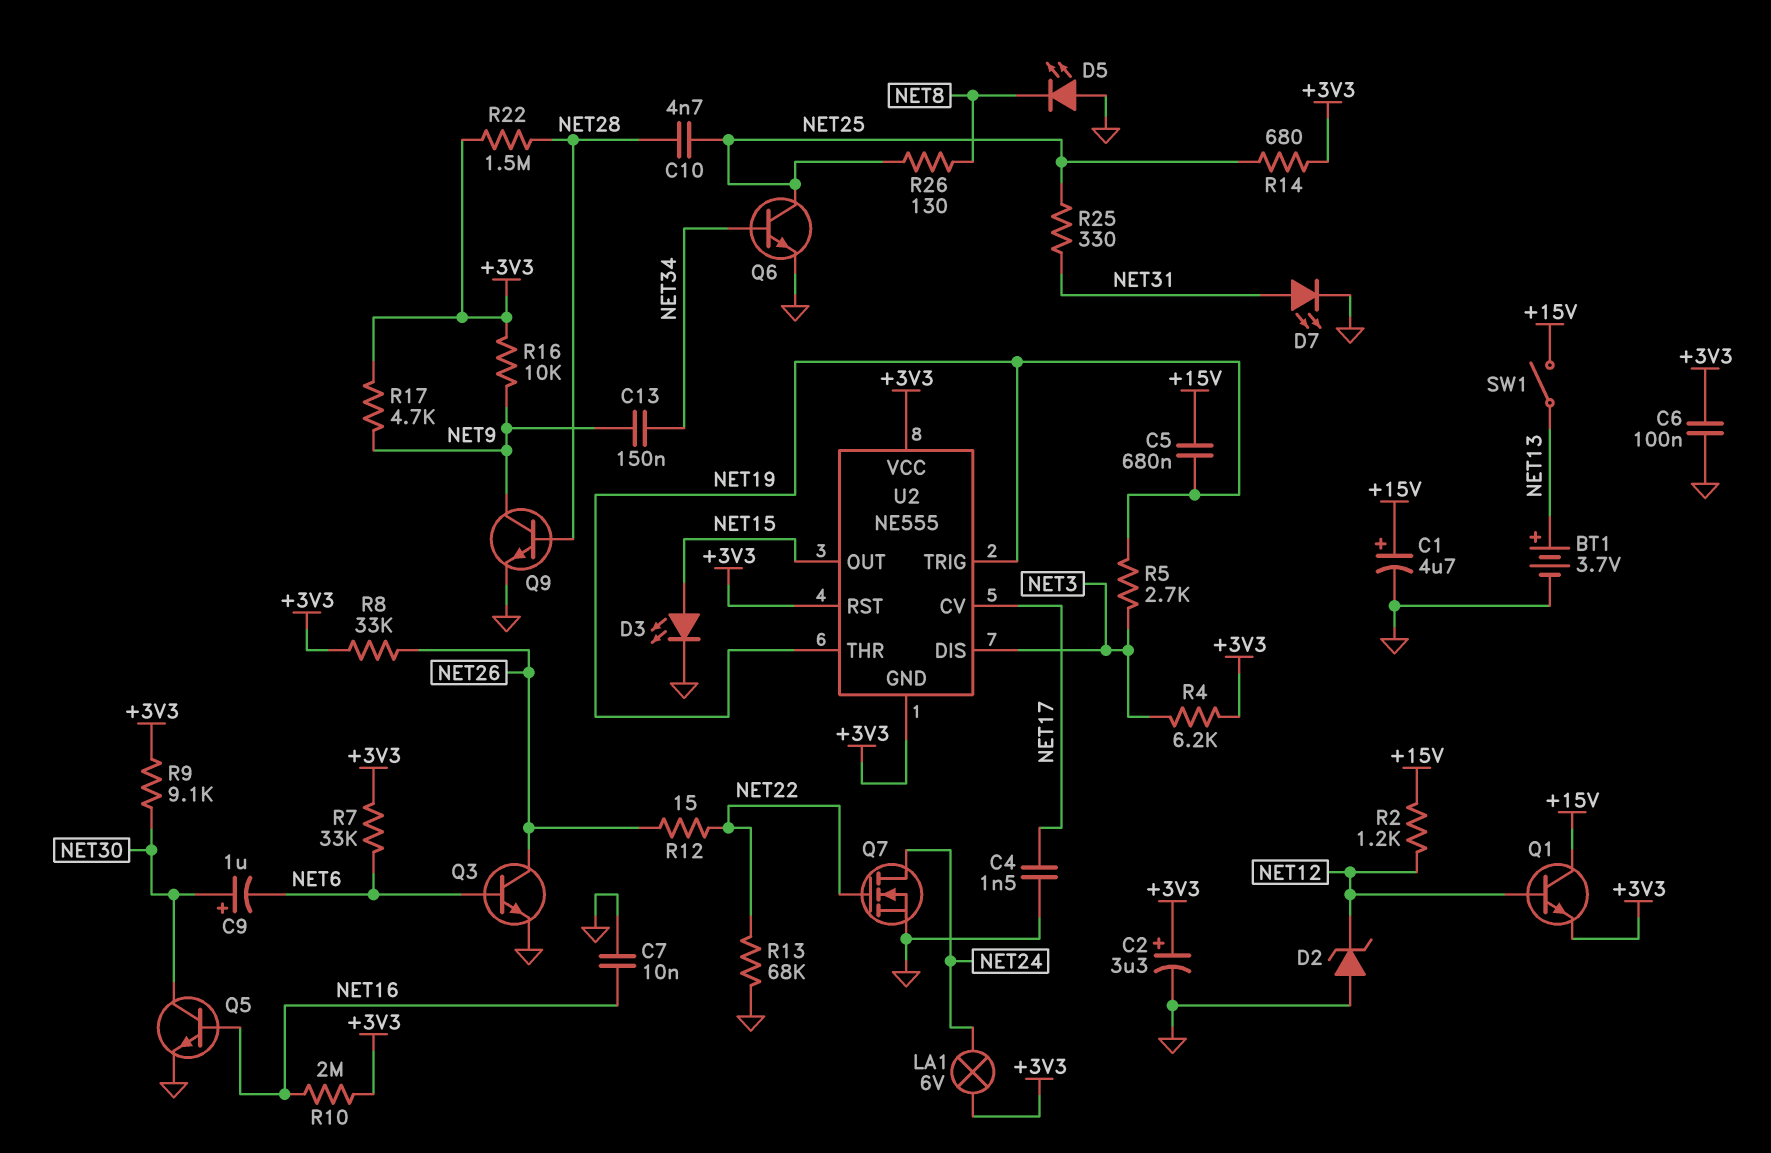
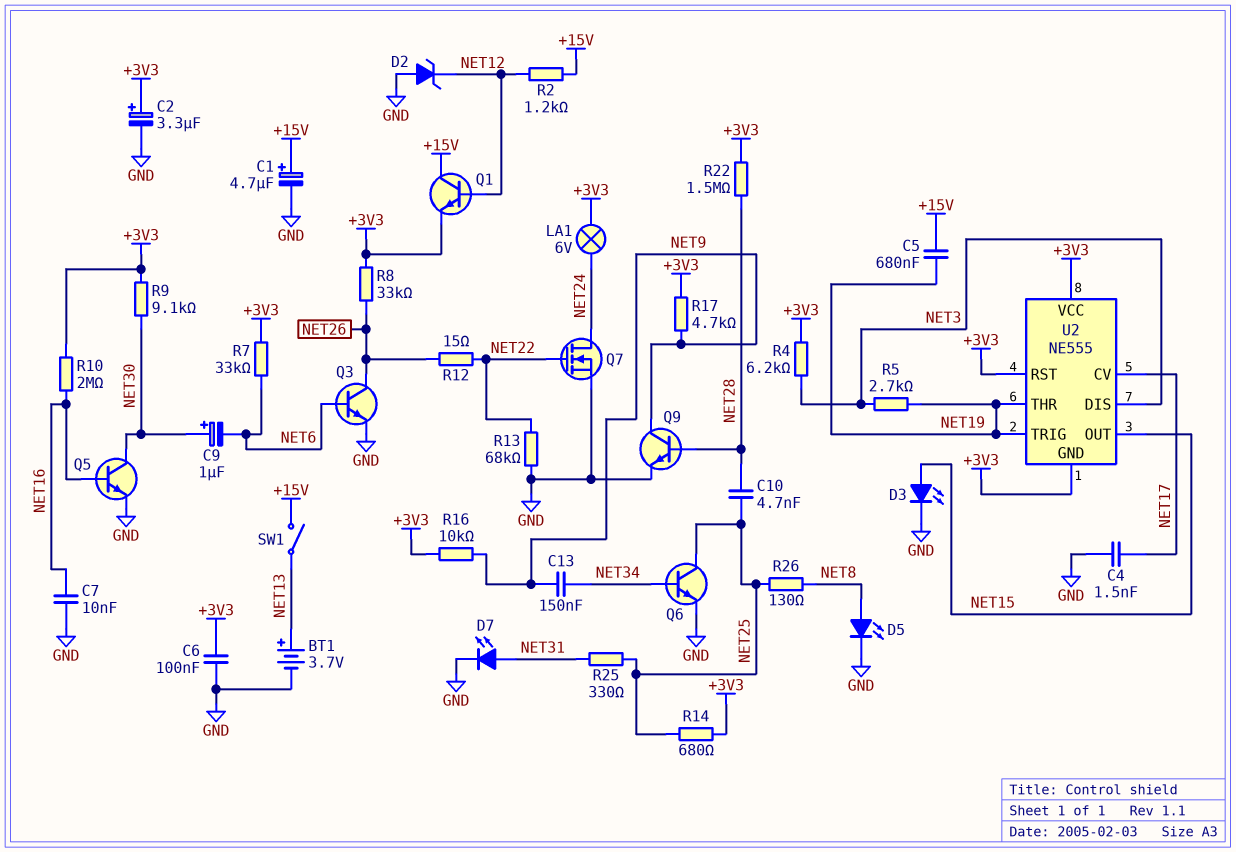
D5: LED (A GND, K NET8) -> LED (A NET8, K GND)

